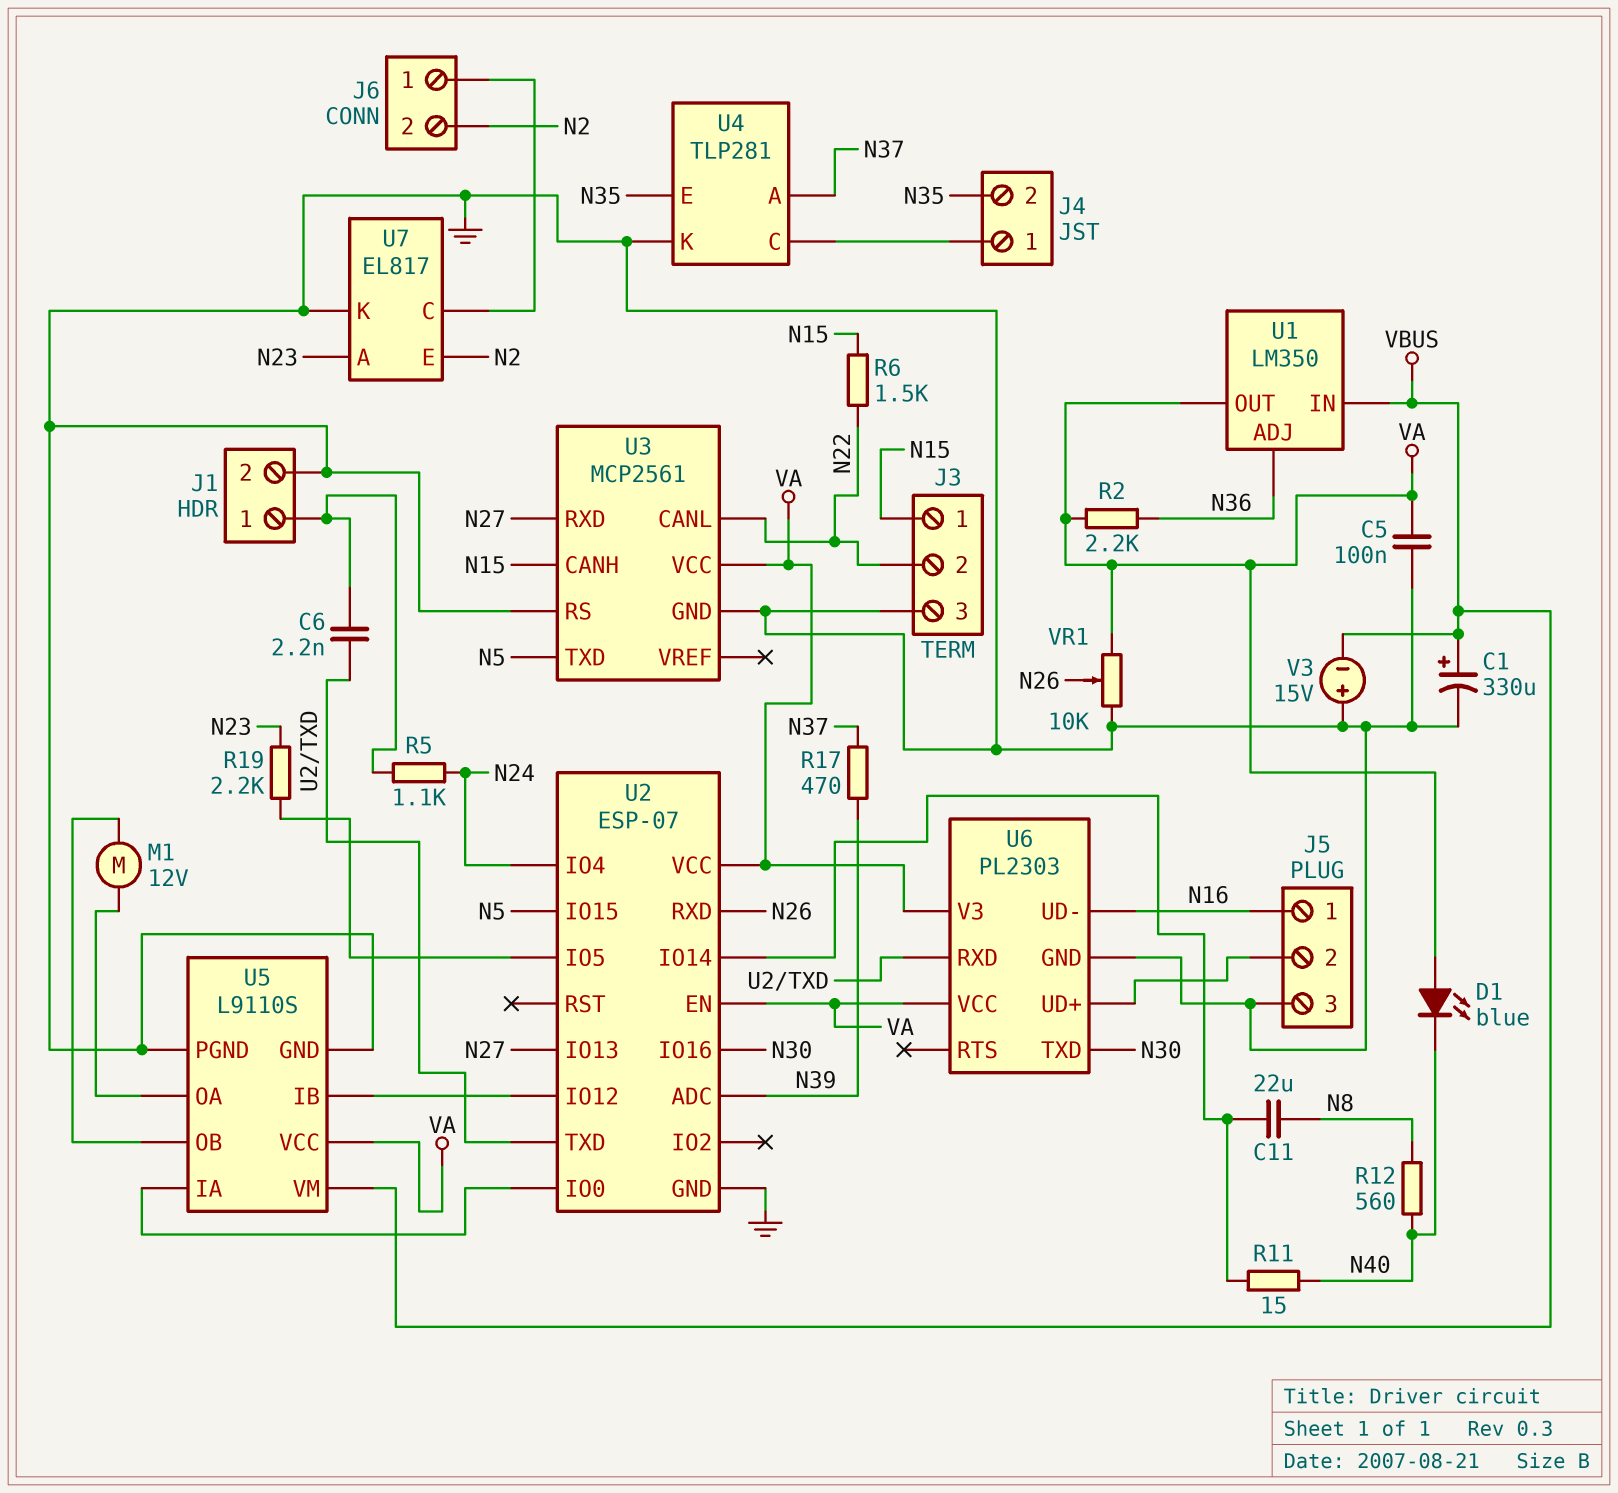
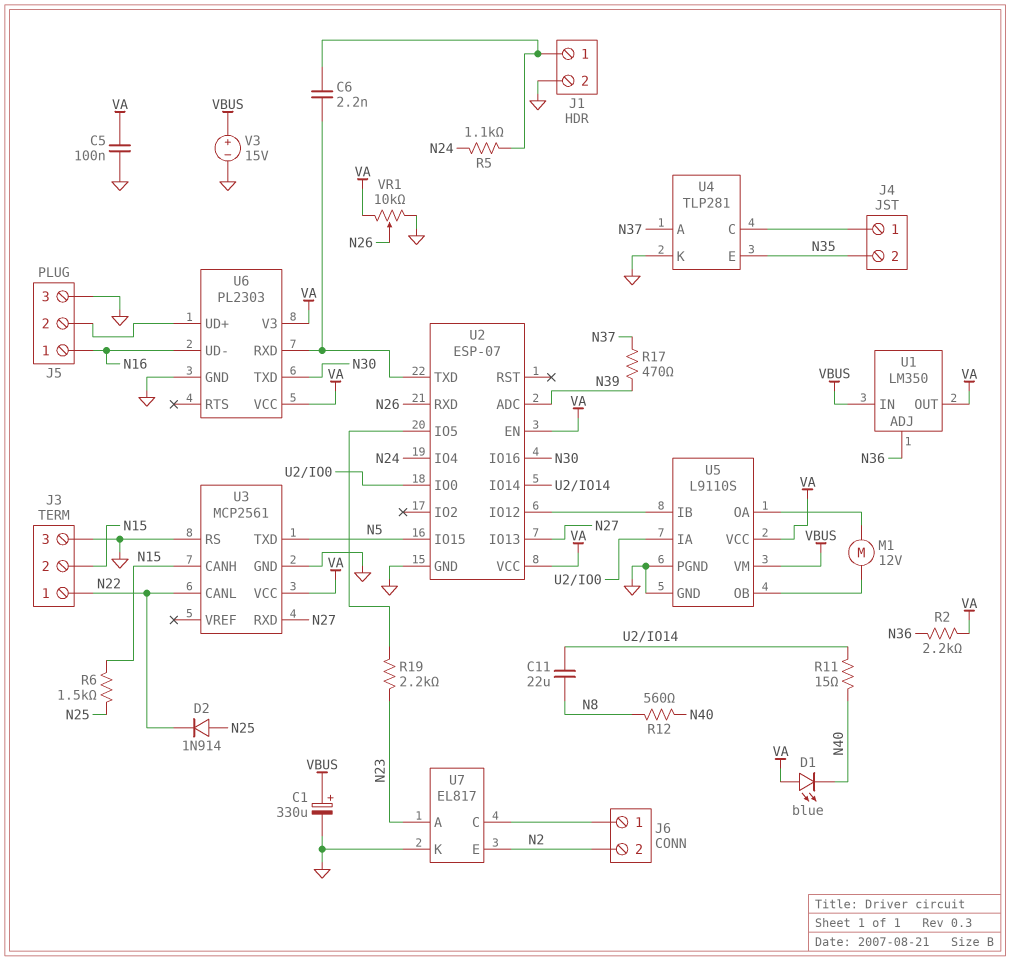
D2: none -> diode 1N914 (A N25, K N22)
J3 pin 1: N15 -> N22
J3 pin 2: N22 -> N15
R6: 1.5k (N15, N22) -> 1.5k (N15, N25)
V3: 15V (plus GND, minus VBUS) -> 15V (plus VBUS, minus GND)

